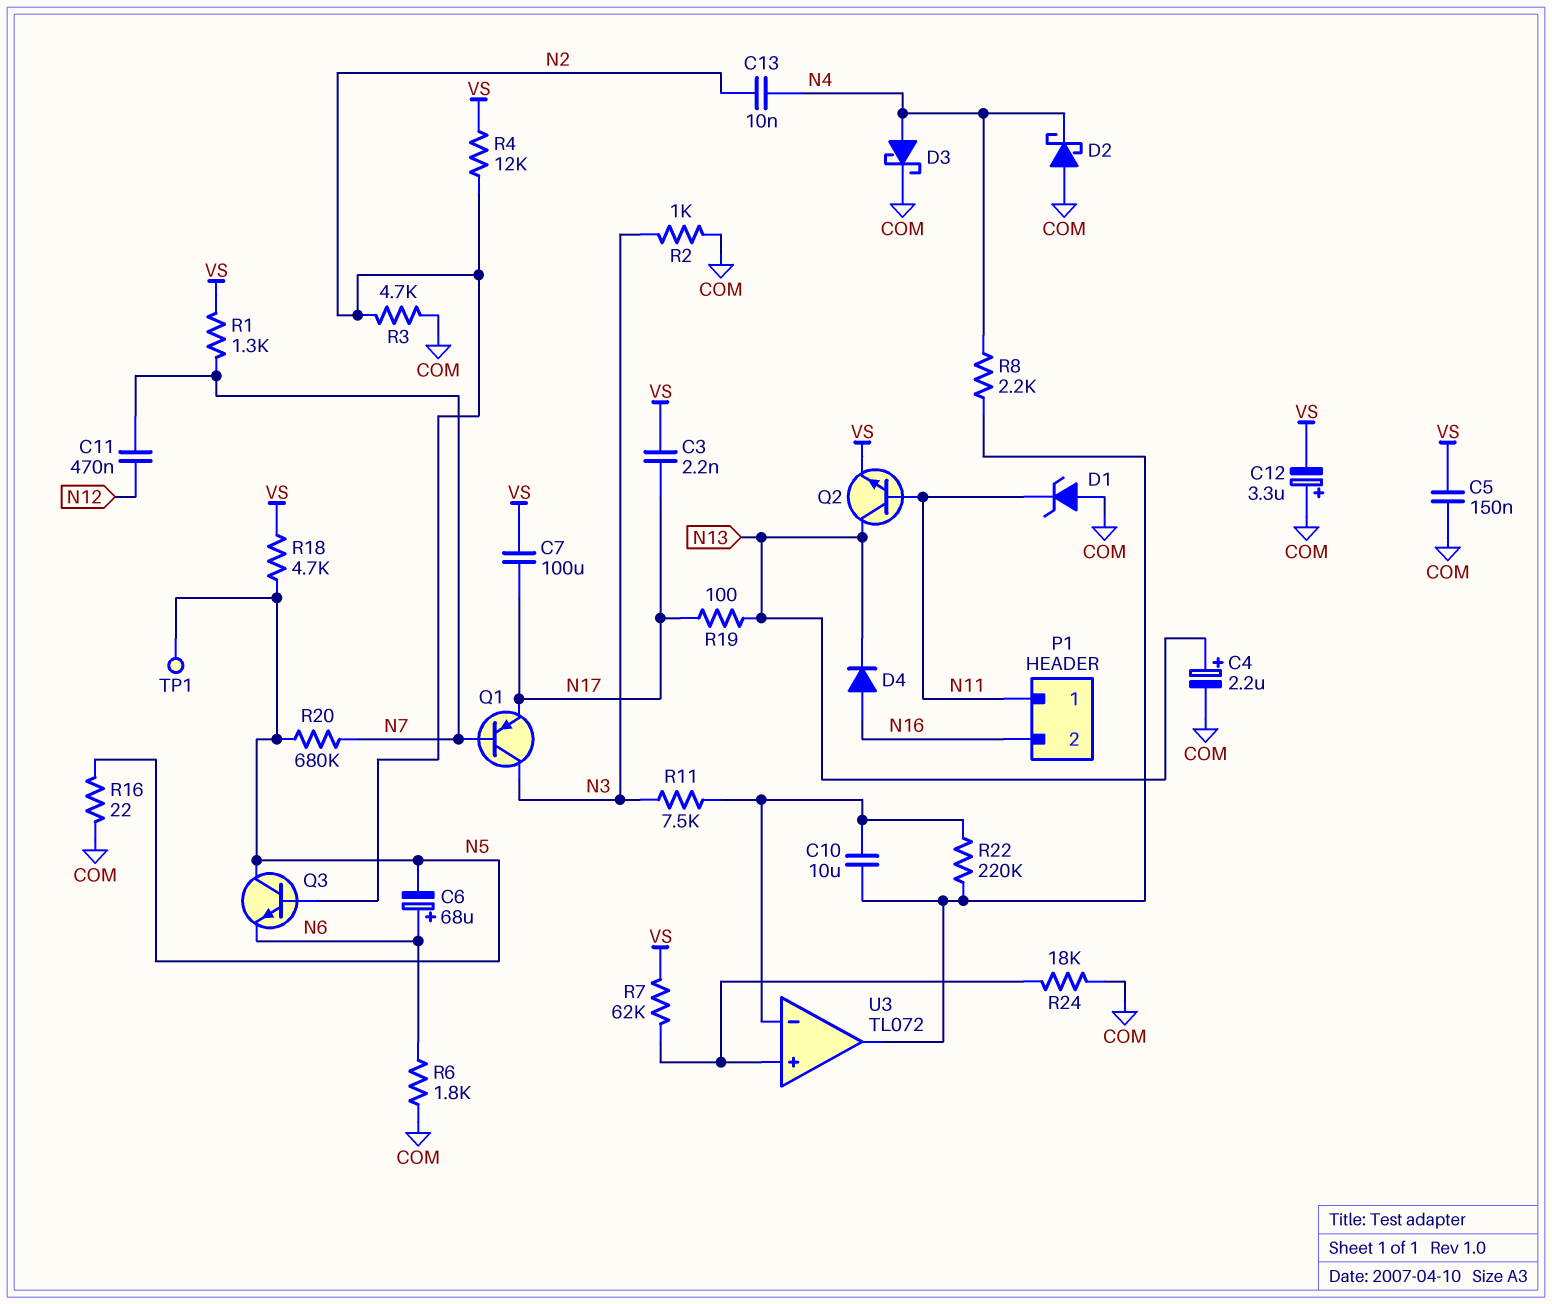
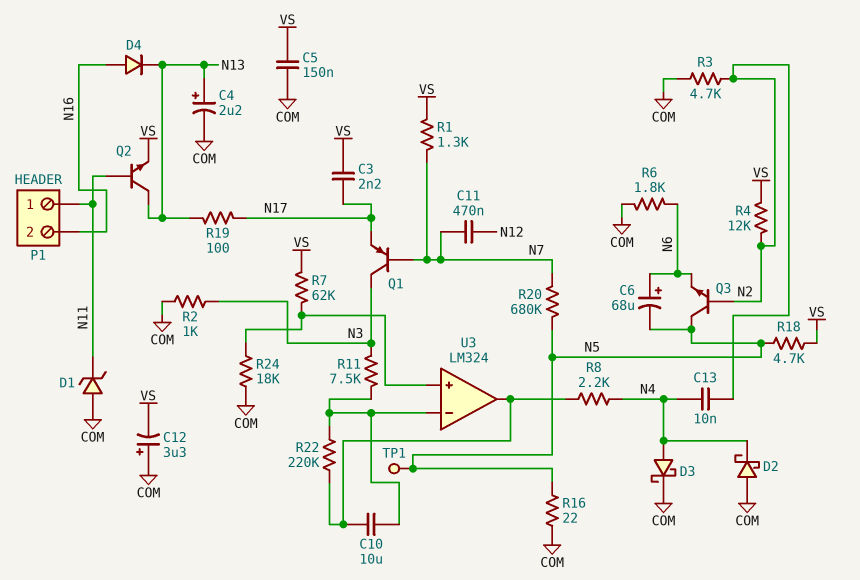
C7: 100uF (N17, VS) -> none
U3: TL072 -> LM324

